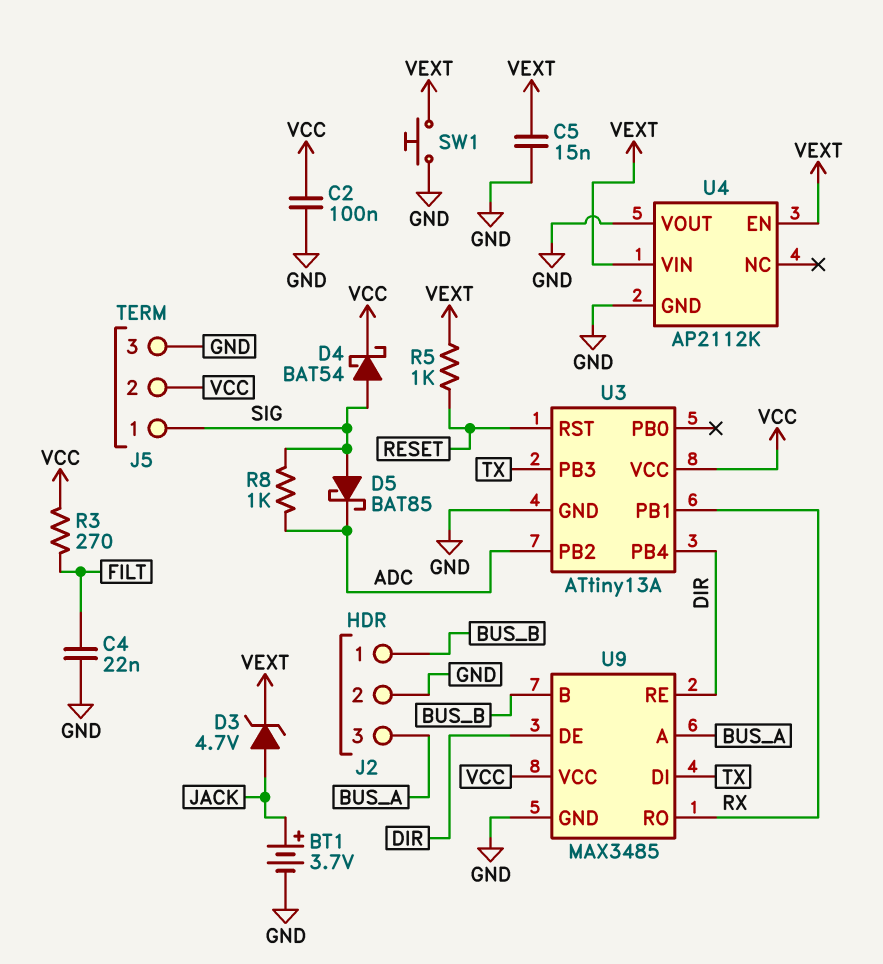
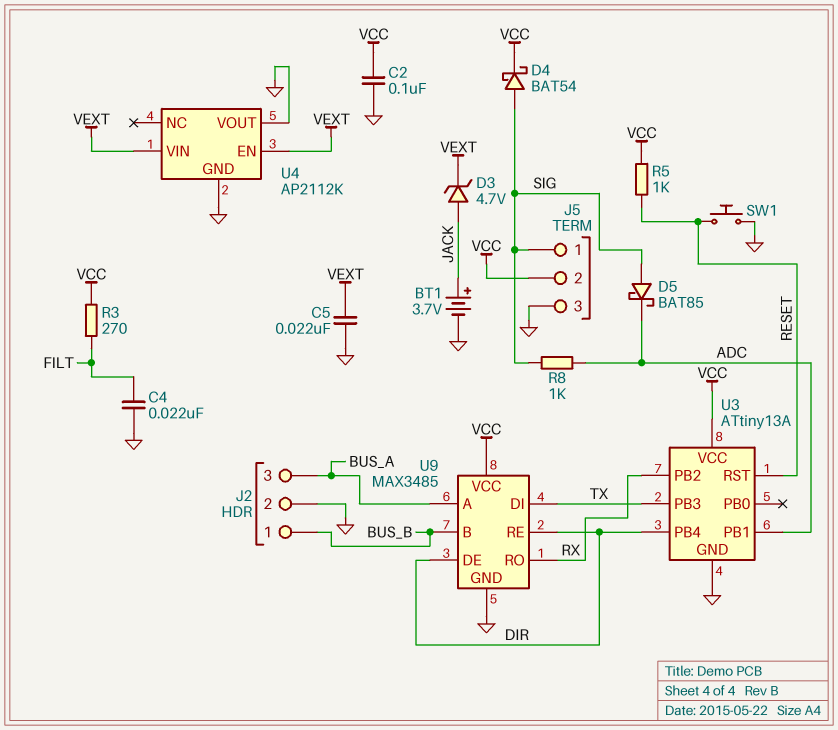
C5: 15nF (GND, VEXT) -> 22nF (GND, VEXT)
R5: 1k (RESET, VEXT) -> 1k (RESET, VCC)
SW1: button (GND, VEXT) -> button (GND, RESET)
U3 pin PB1: RX -> ADC
U3 pin PB2: ADC -> RX

